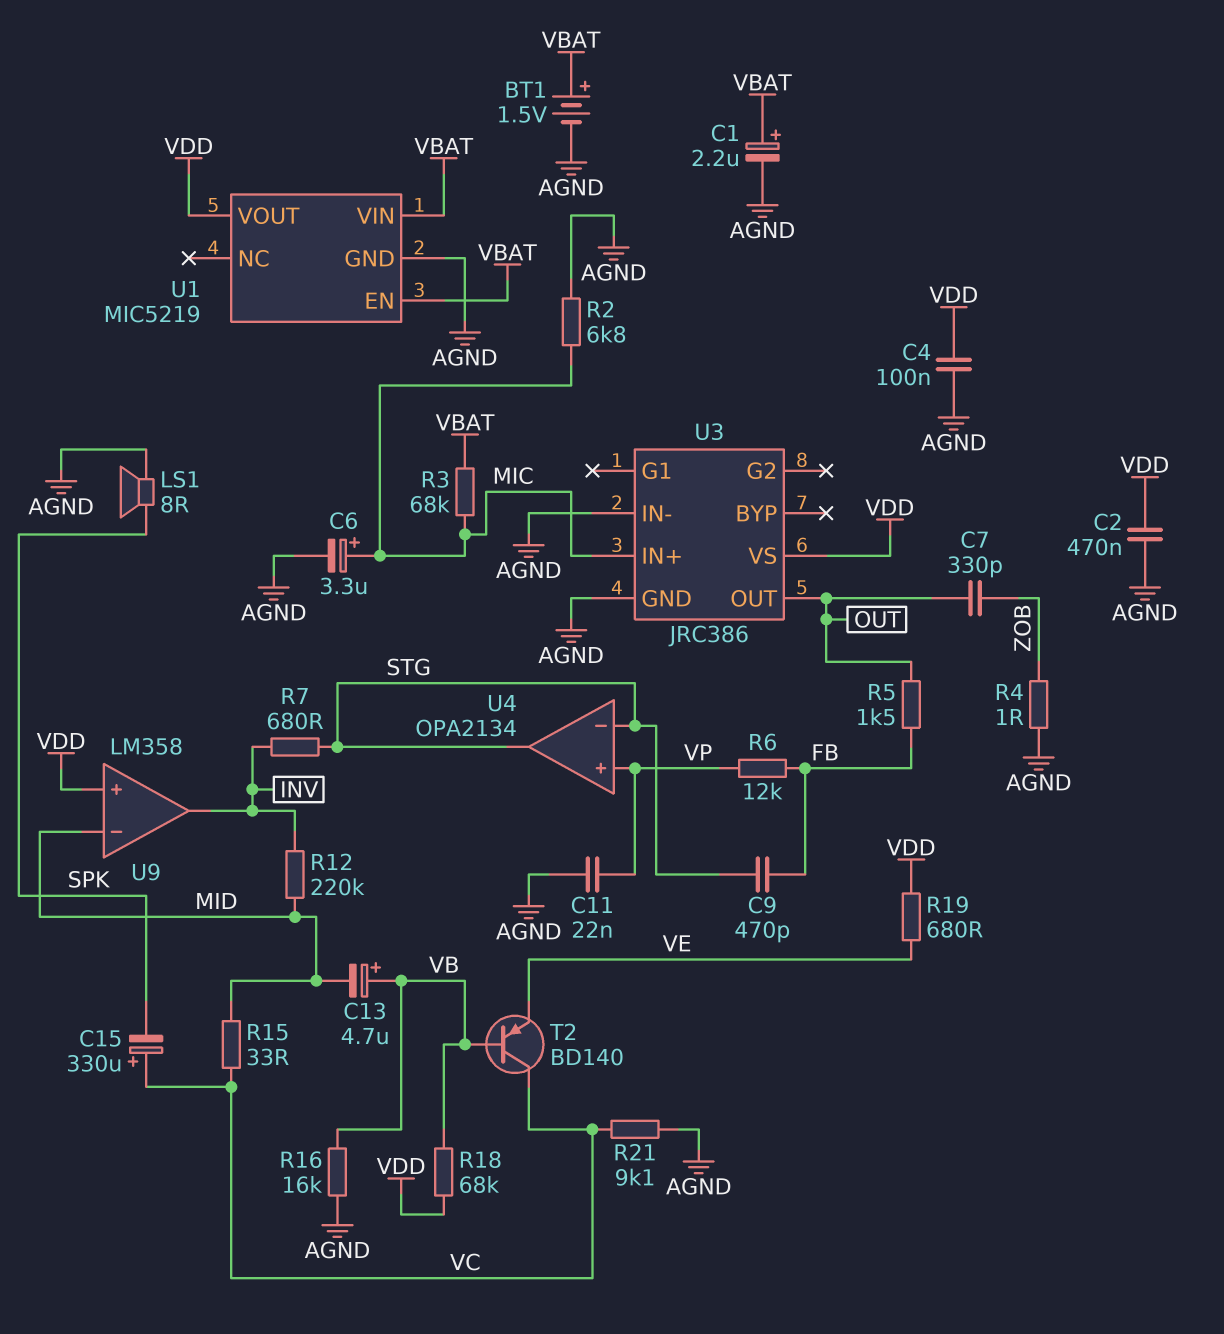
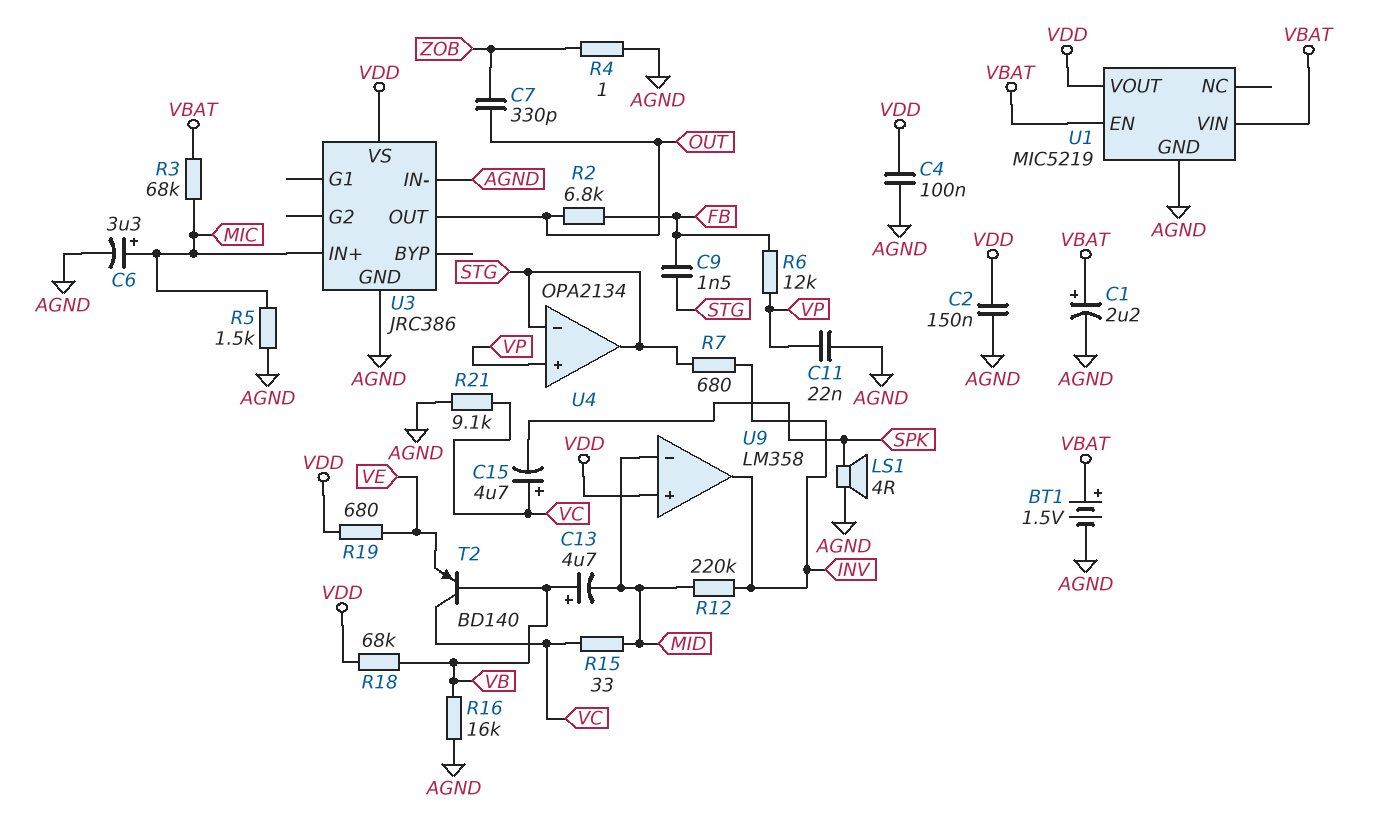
C2: 470nF (AGND, VDD) -> 150nF (AGND, VDD)
C9: 470pF (FB, STG) -> 1.5nF (FB, STG)
C15: 330uF (plus VC, minus SPK) -> 4.7uF (plus VC, minus SPK)
LS1: speaker 8R (AGND, SPK) -> speaker 4R (AGND, SPK)
R2: 6.8k (AGND, MIC) -> 6.8k (FB, OUT)
R5: 1.5k (FB, OUT) -> 1.5k (AGND, MIC)

